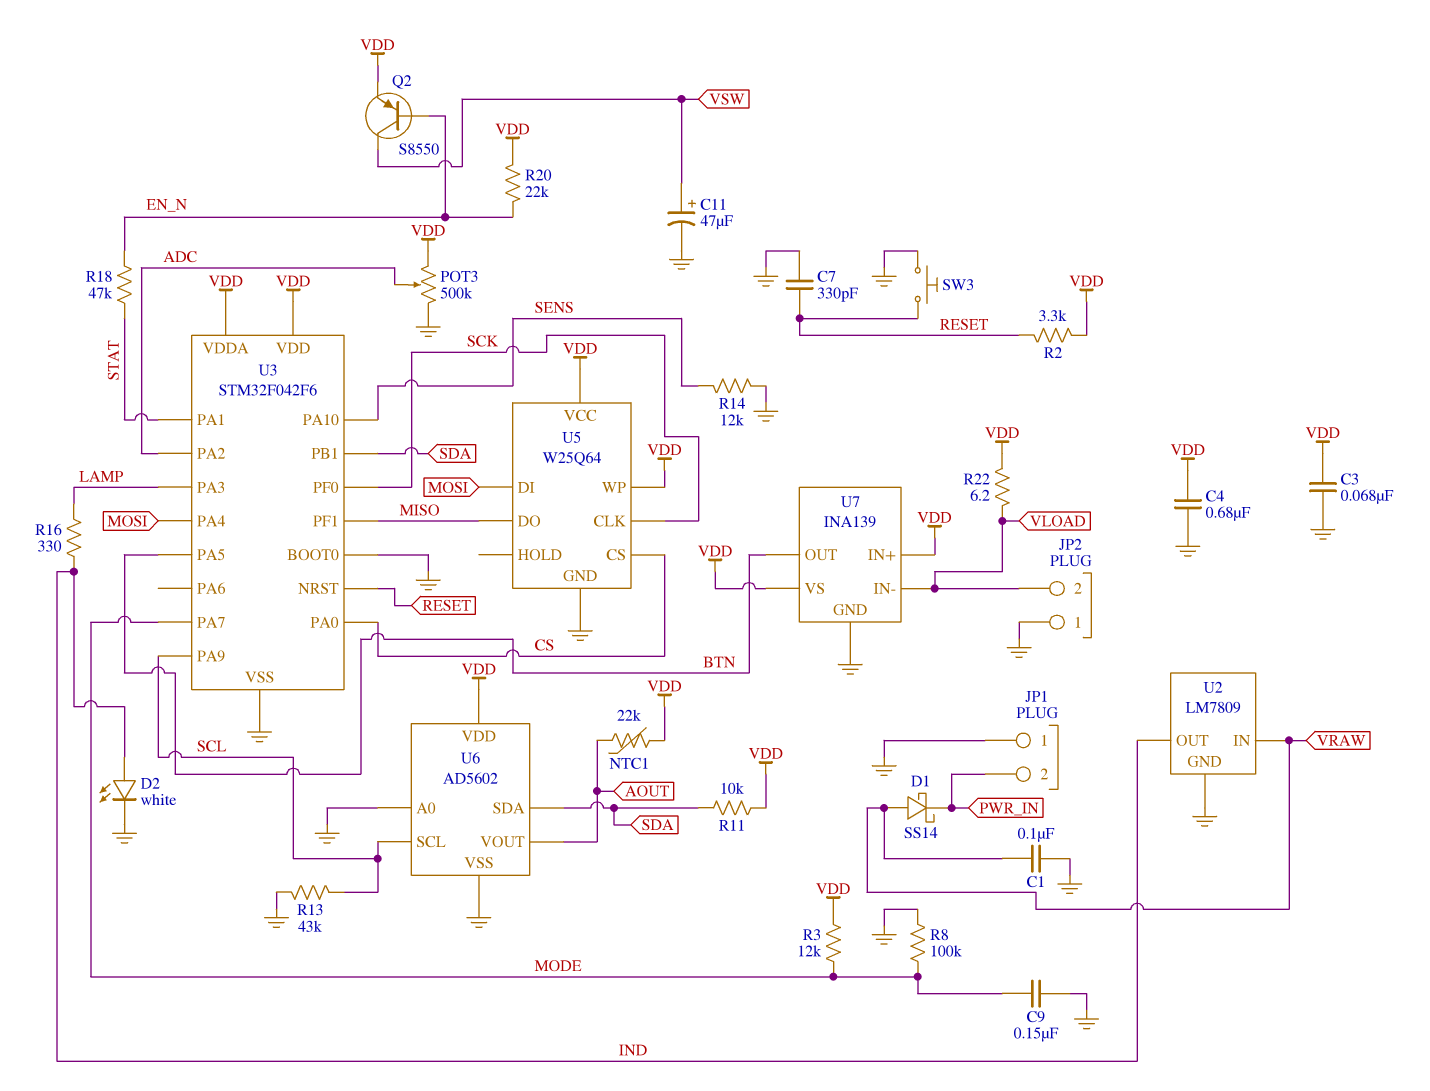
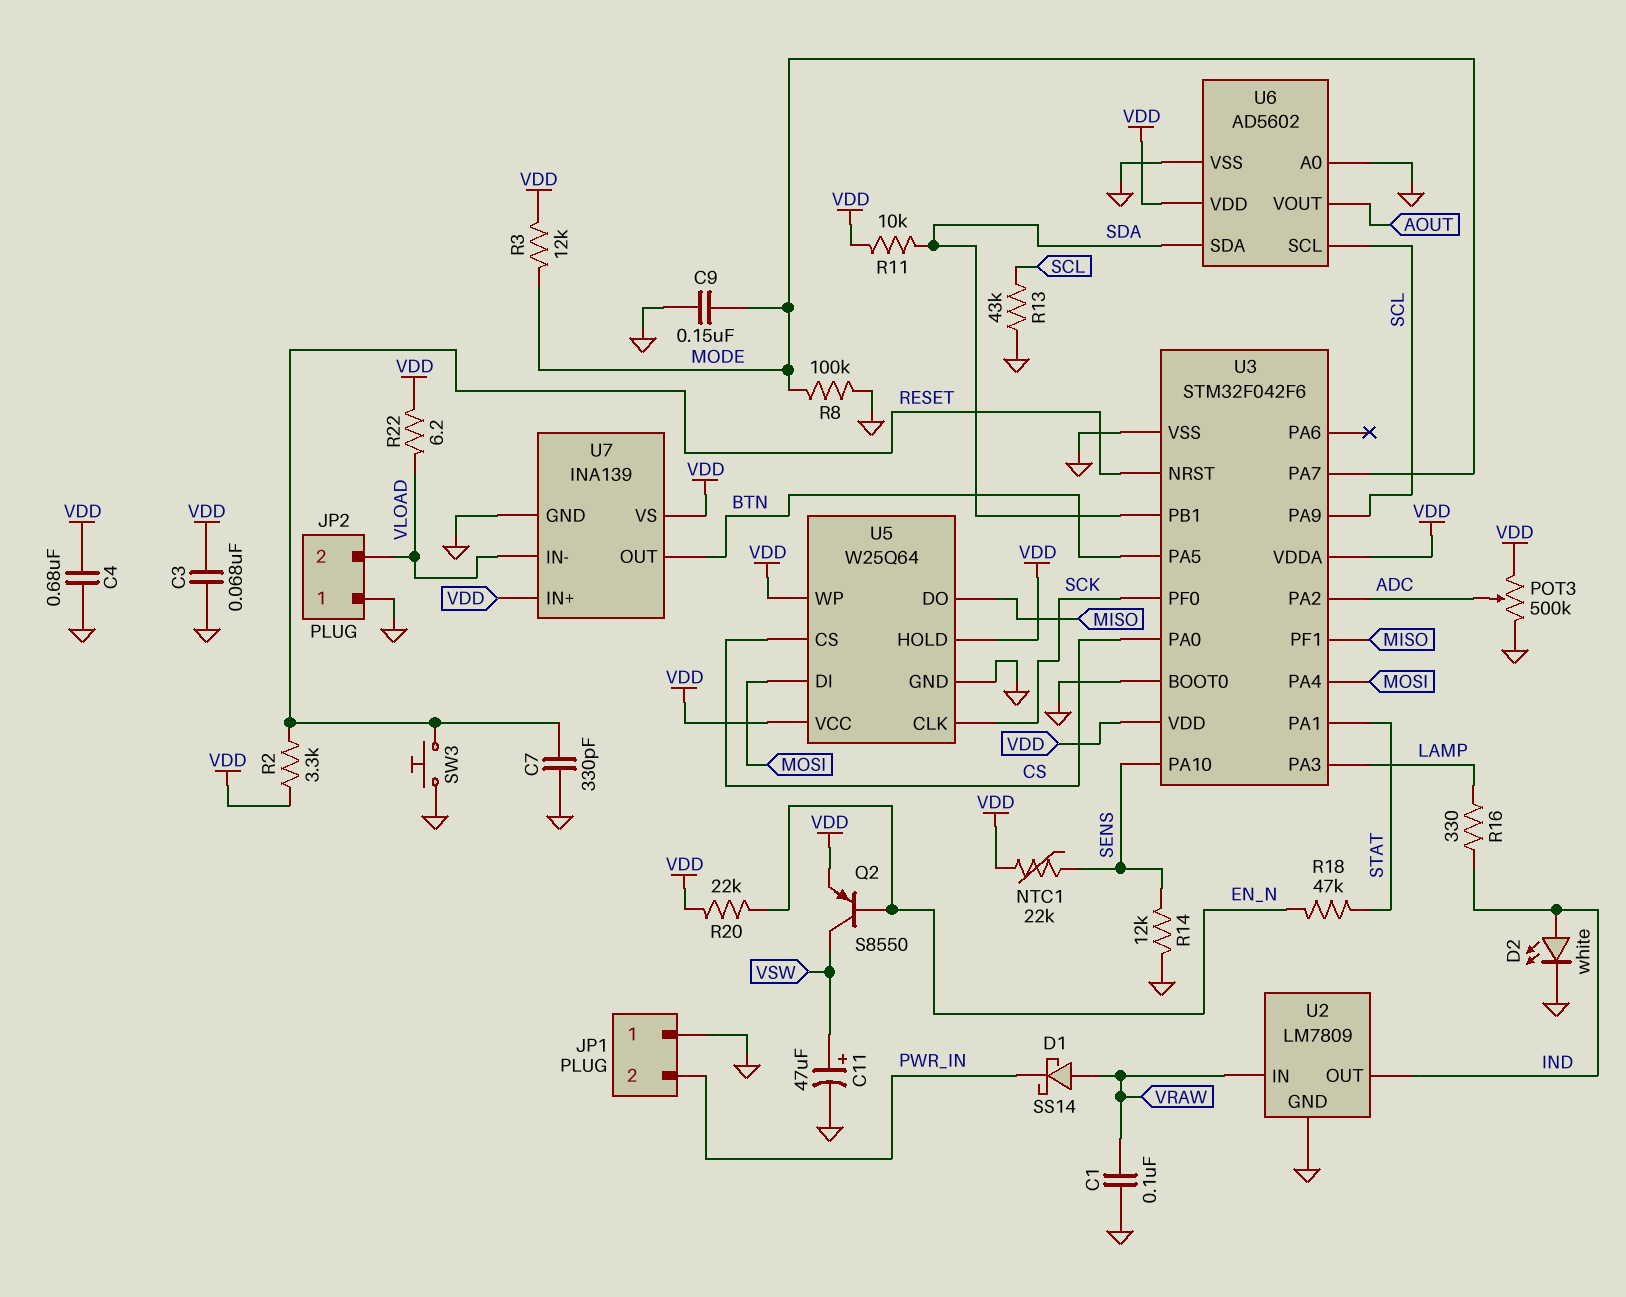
NTC1: 22k (AOUT, VDD) -> 22k (SENS, VDD)
U5 pin HOLD: none -> VDD

